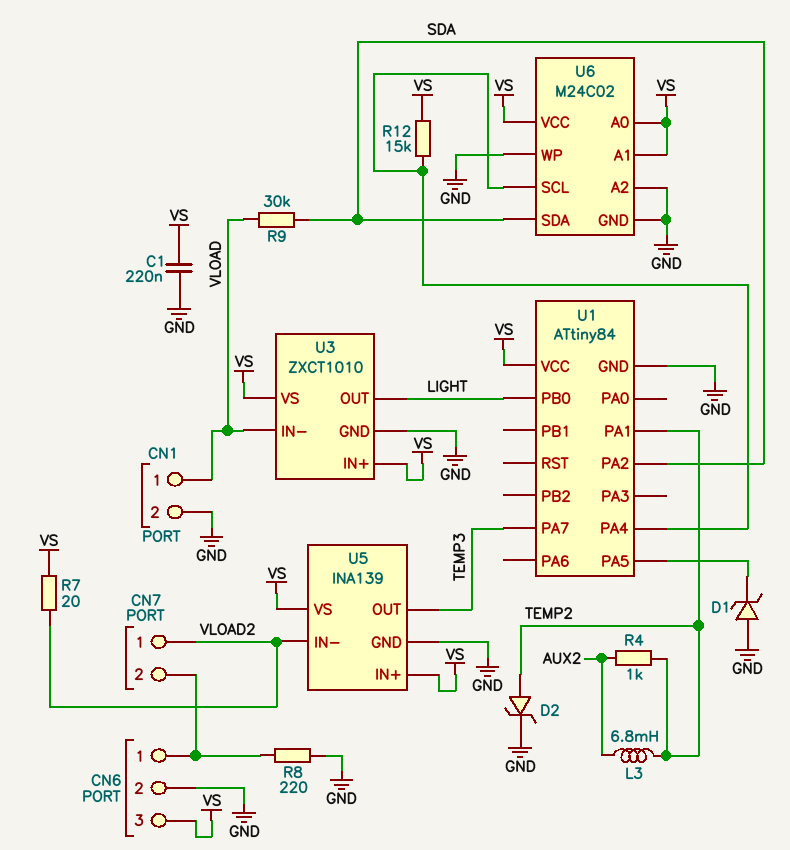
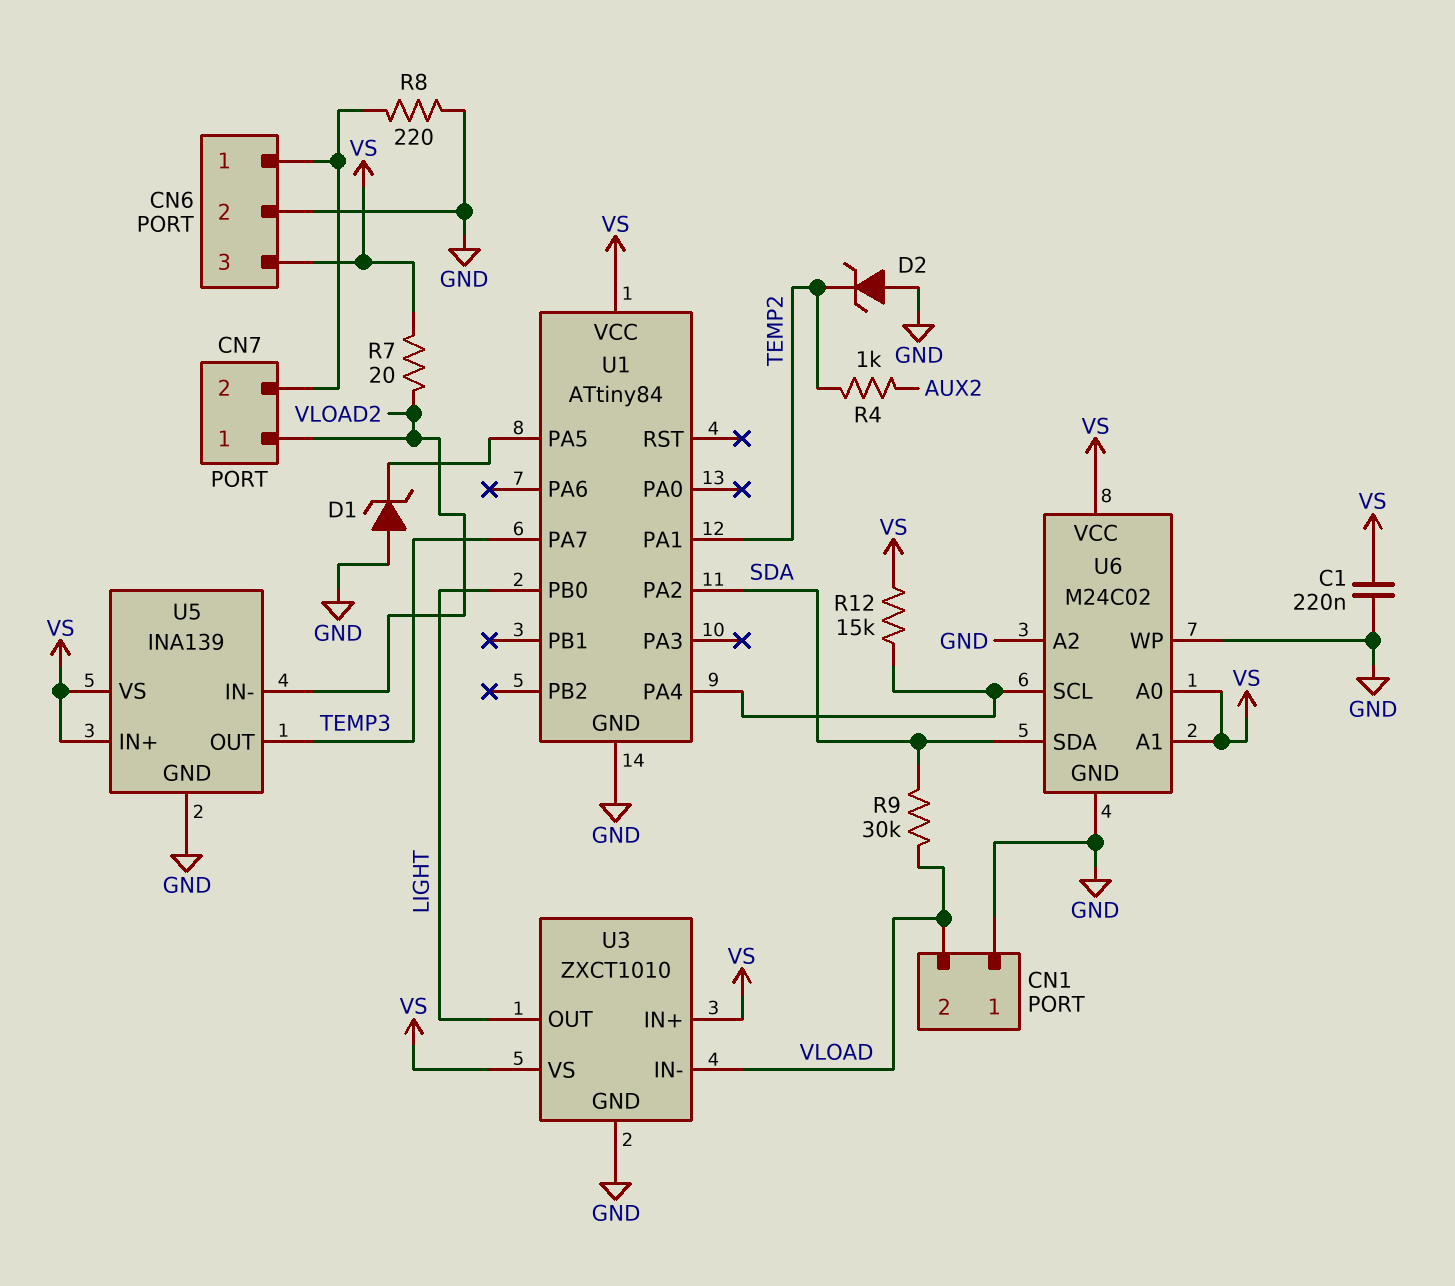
CN1 pin 1: VLOAD -> GND
CN1 pin 2: GND -> VLOAD
D2: zener (A TEMP2, K GND) -> zener (A GND, K TEMP2)
L3: 6.8mH (AUX2, TEMP2) -> none

